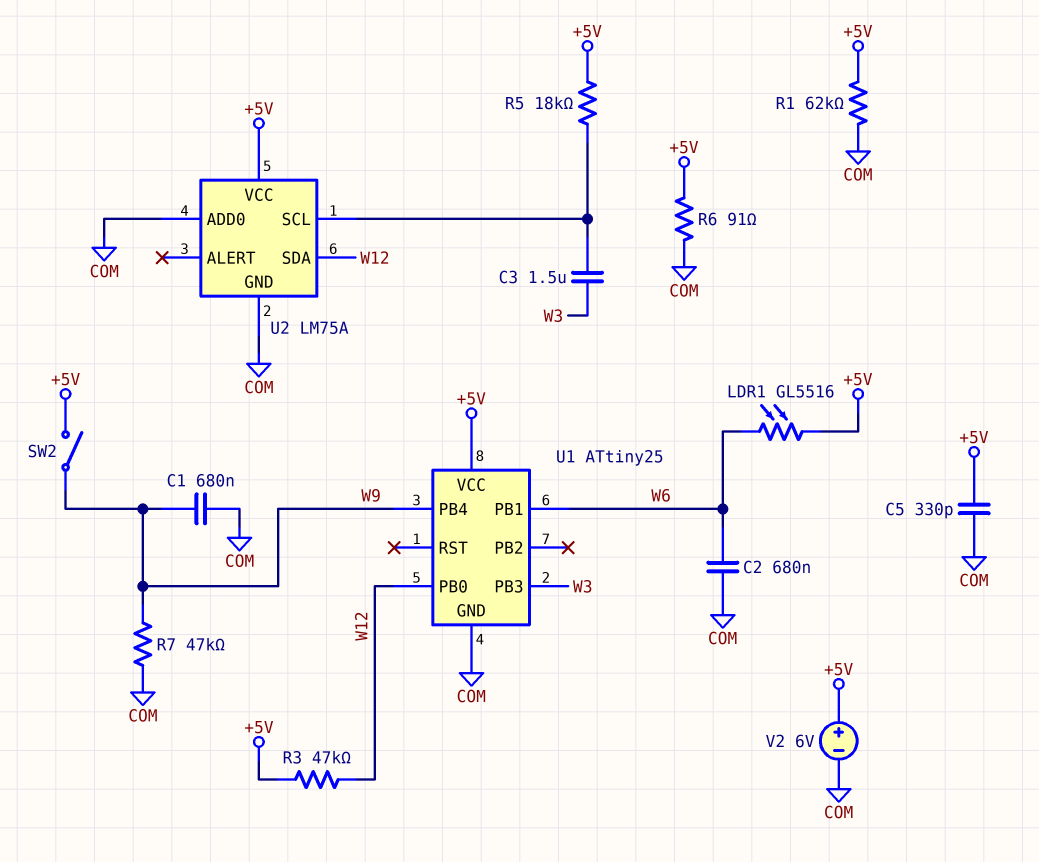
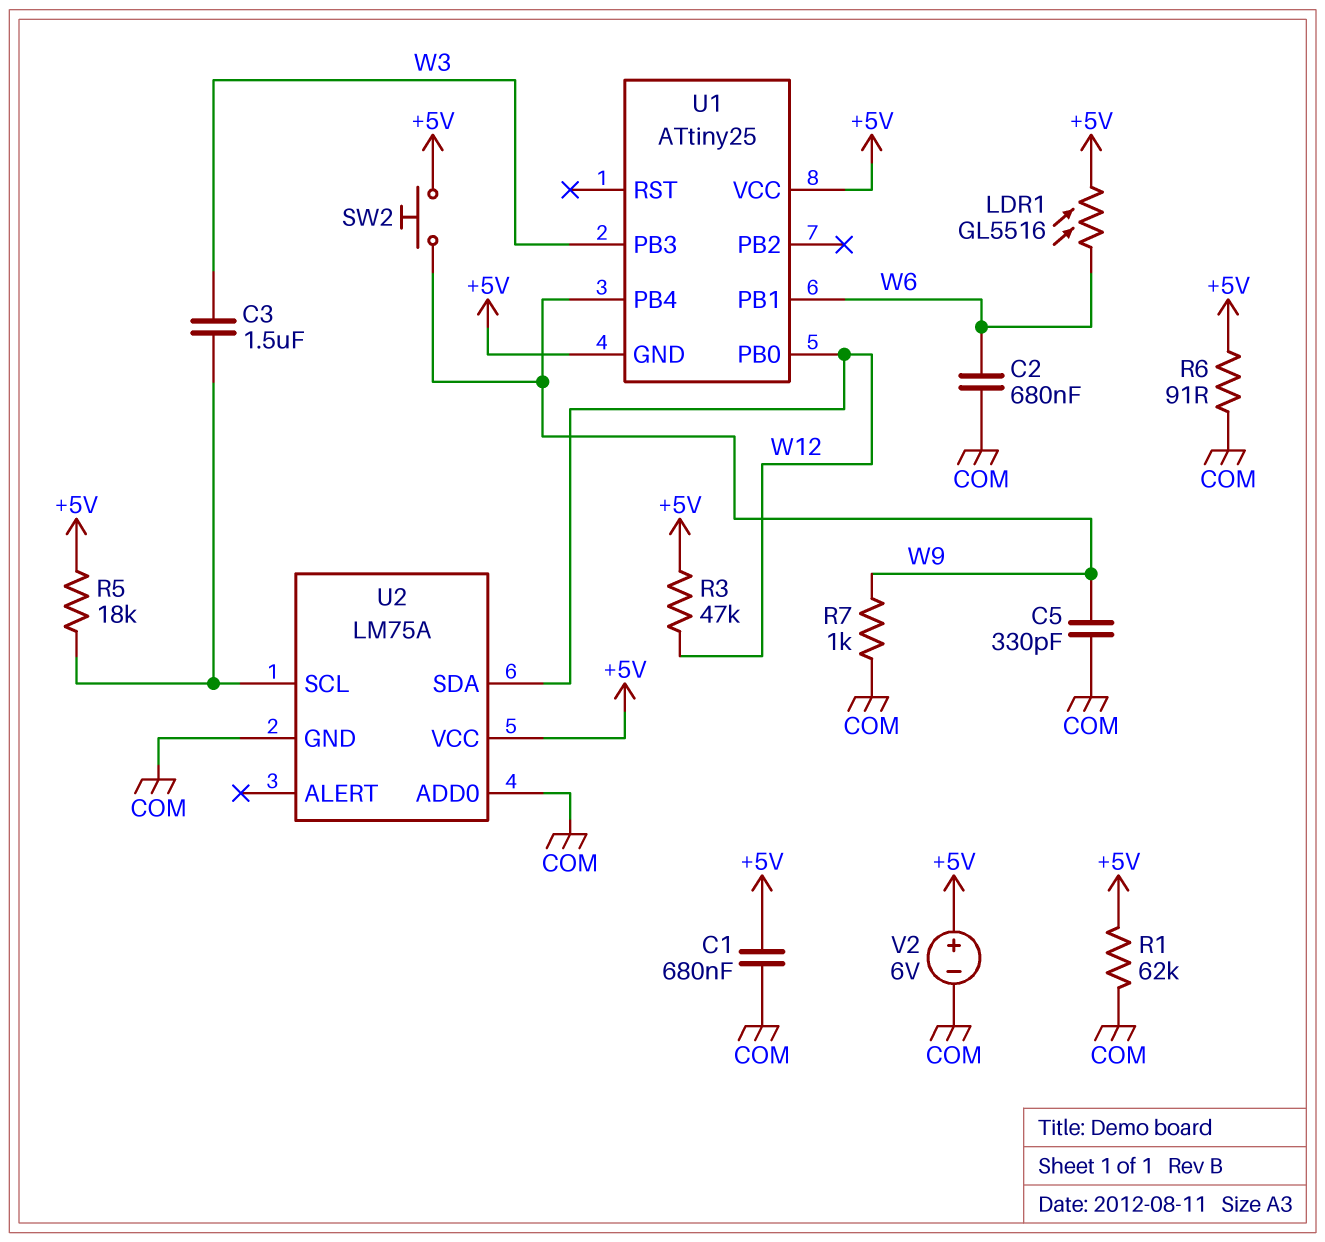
C1: 680nF (COM, W9) -> 680nF (+5V, COM)
C5: 330pF (+5V, COM) -> 330pF (COM, W9)
R7: 47k (COM, W9) -> 1k (COM, W9)
SW2: switch (+5V, W9) -> button (+5V, W9)
U1 pin GND: COM -> +5V

